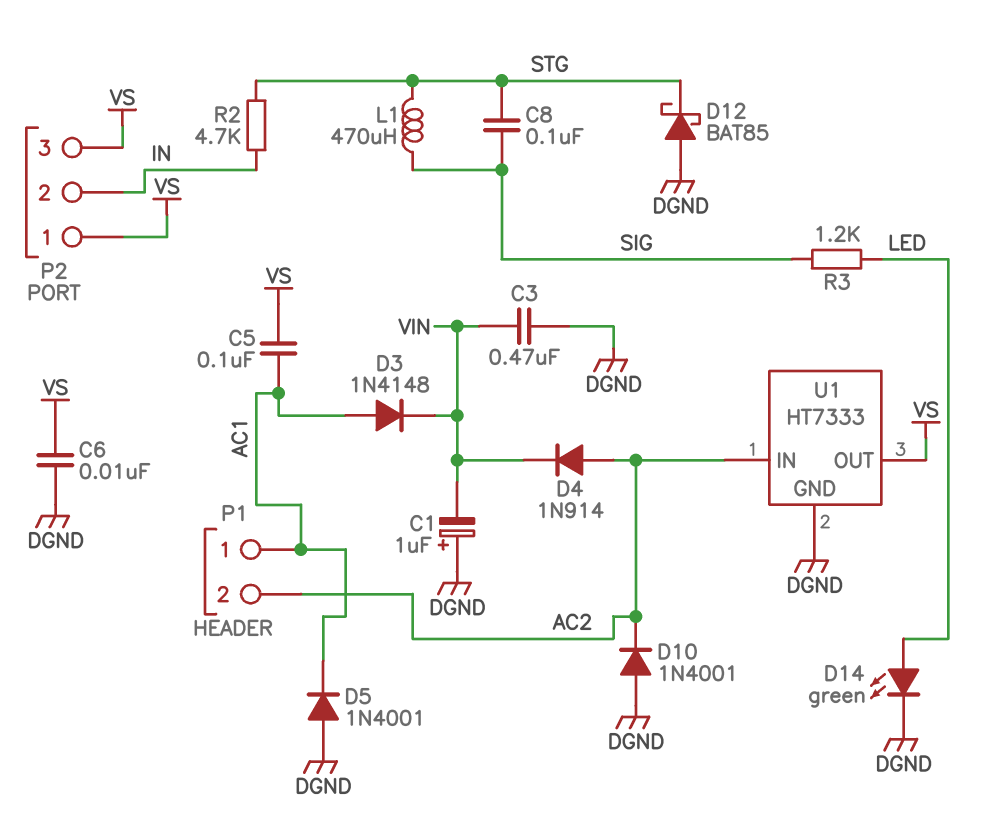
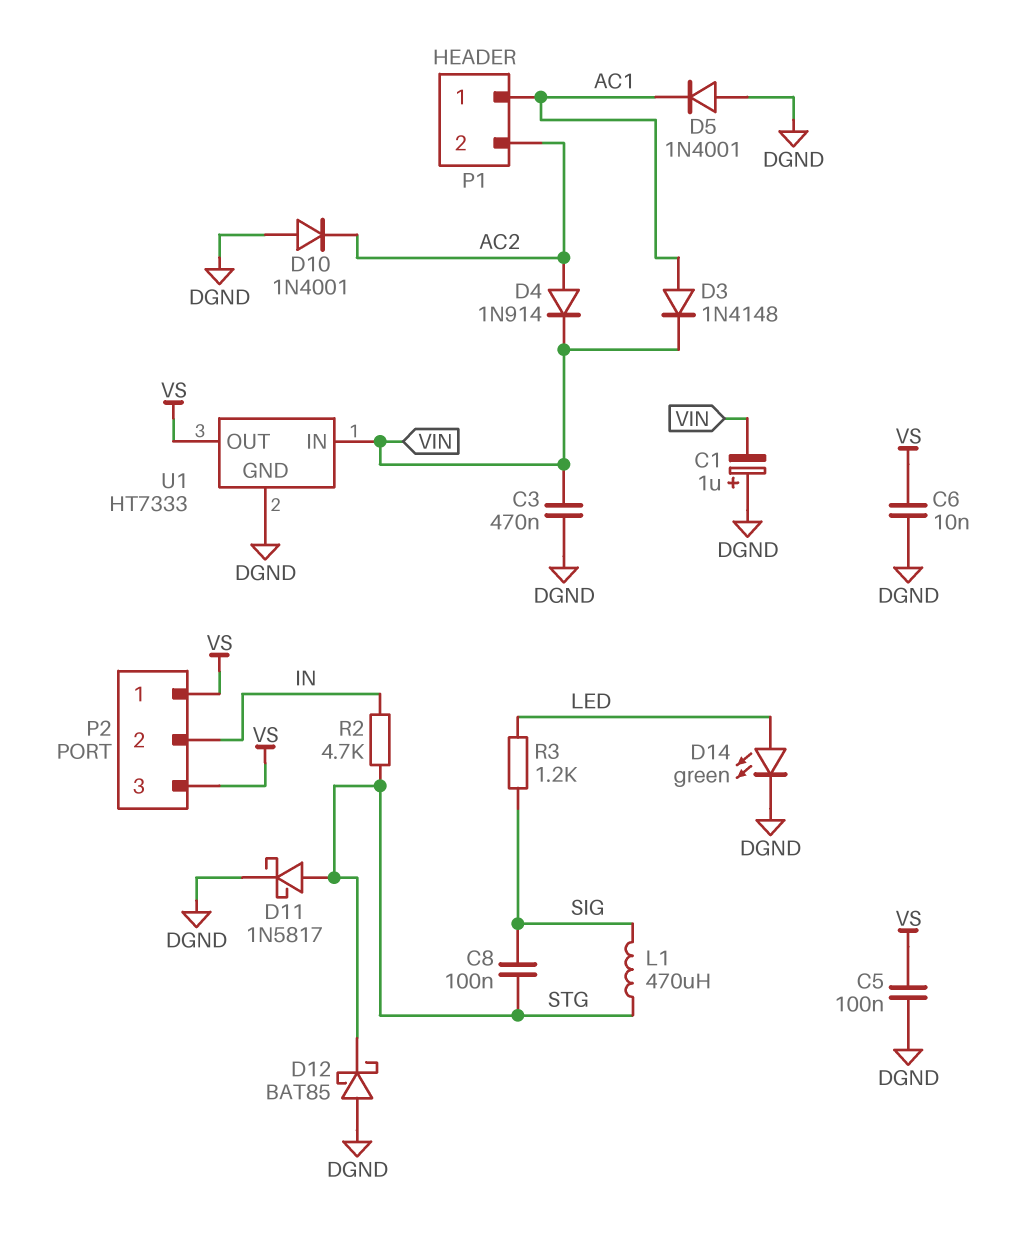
C5: 100nF (AC1, VS) -> 100nF (DGND, VS)
D11: none -> schottky 1N5817 (A STG, K DGND)
U1 pin IN: AC2 -> VIN

